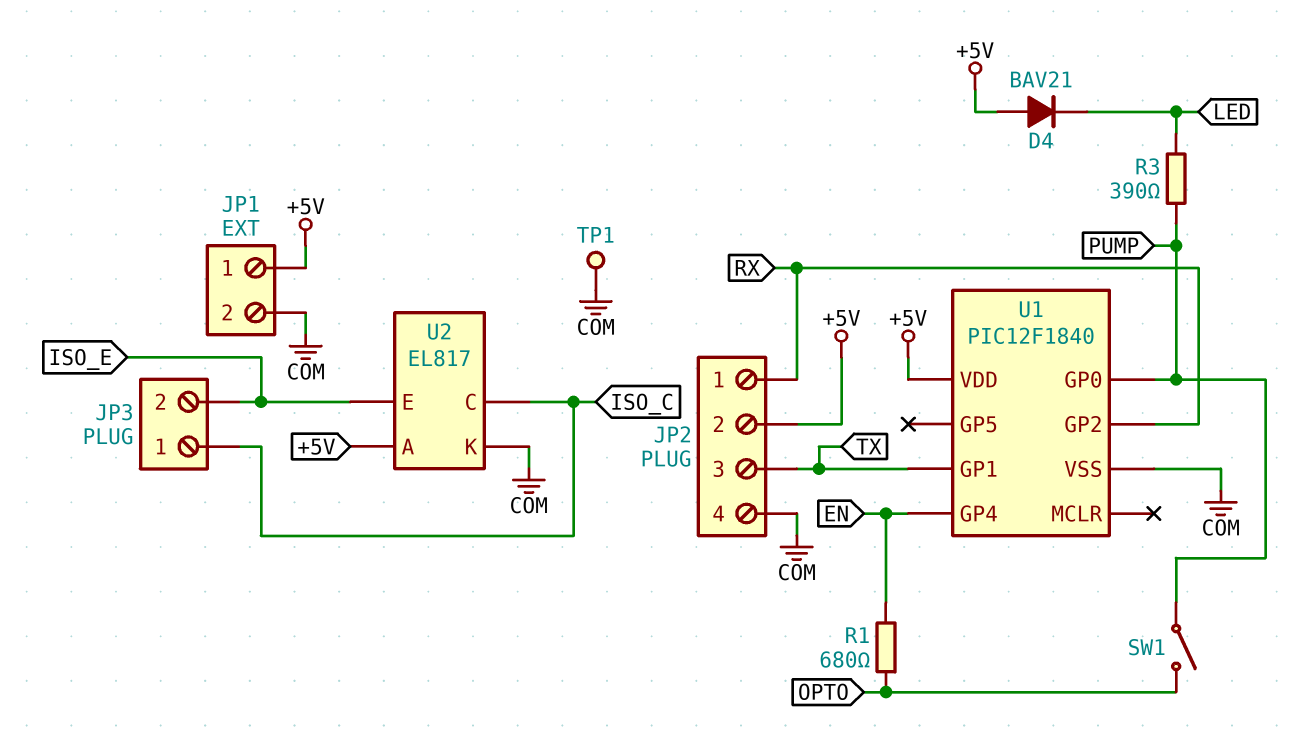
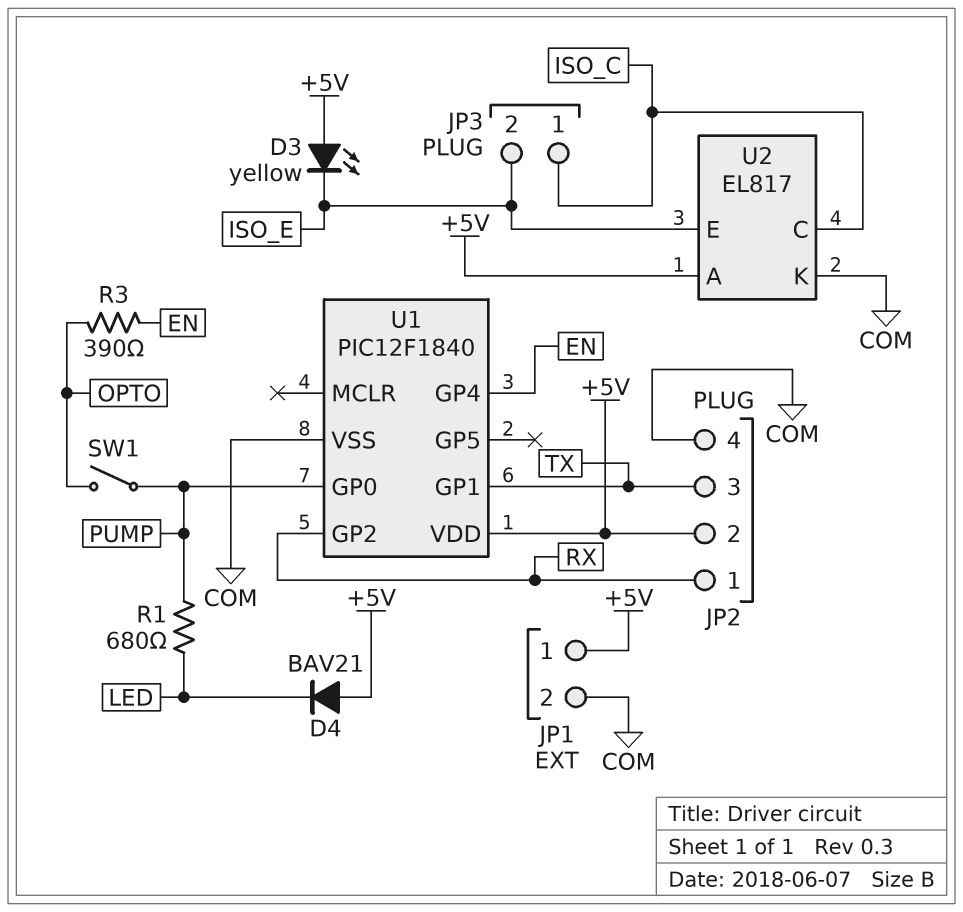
D3: none -> LED yellow (A +5V, K ISO_E)
R1: 680 (EN, OPTO) -> 680 (LED, PUMP)
R3: 390 (LED, PUMP) -> 390 (EN, OPTO)
TP1: test point (COM) -> none

